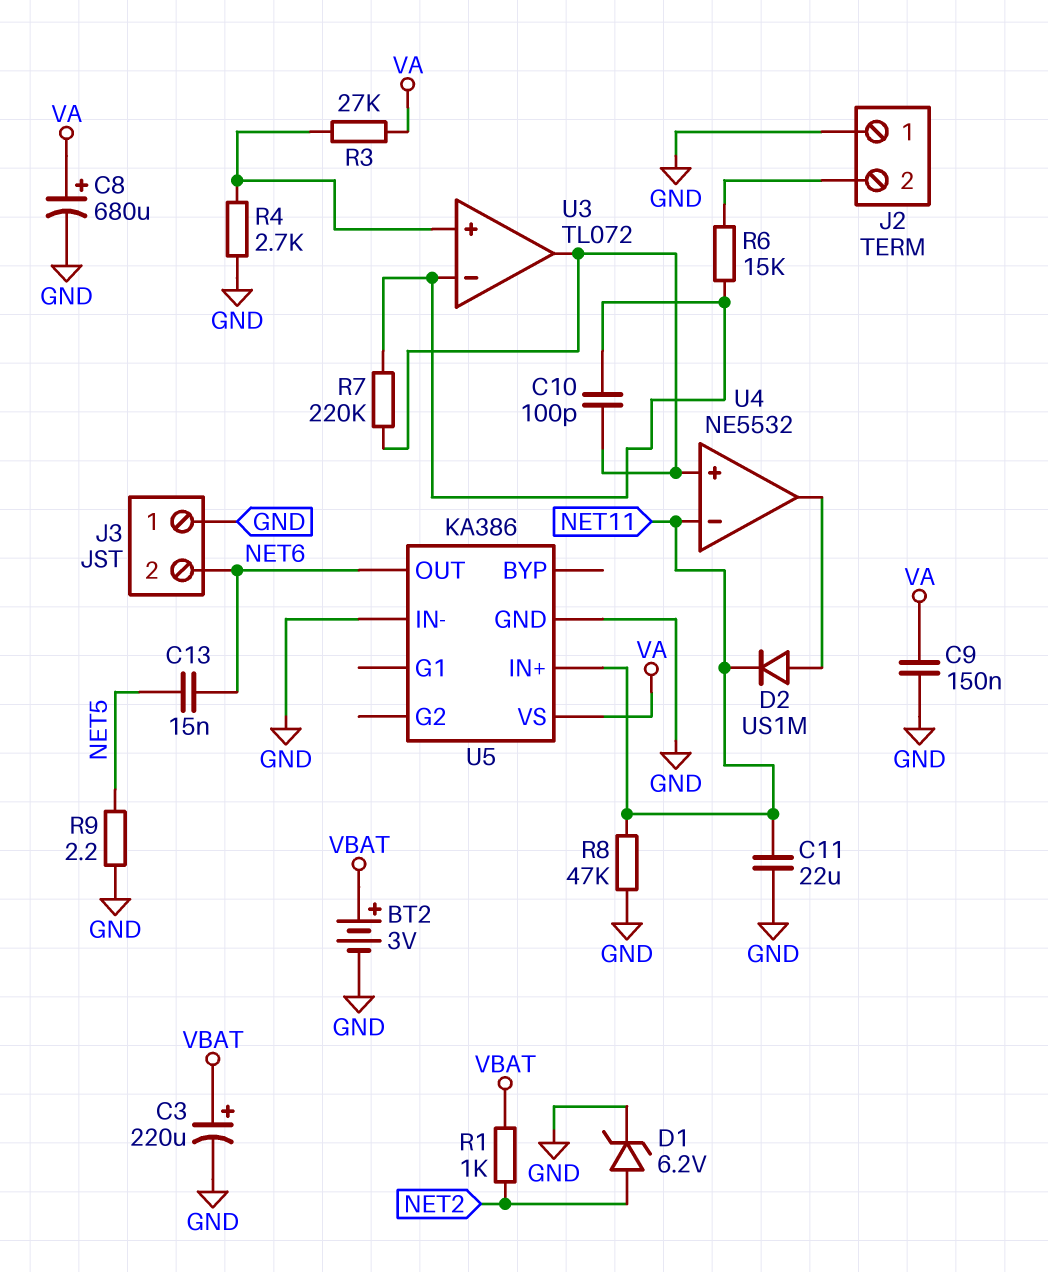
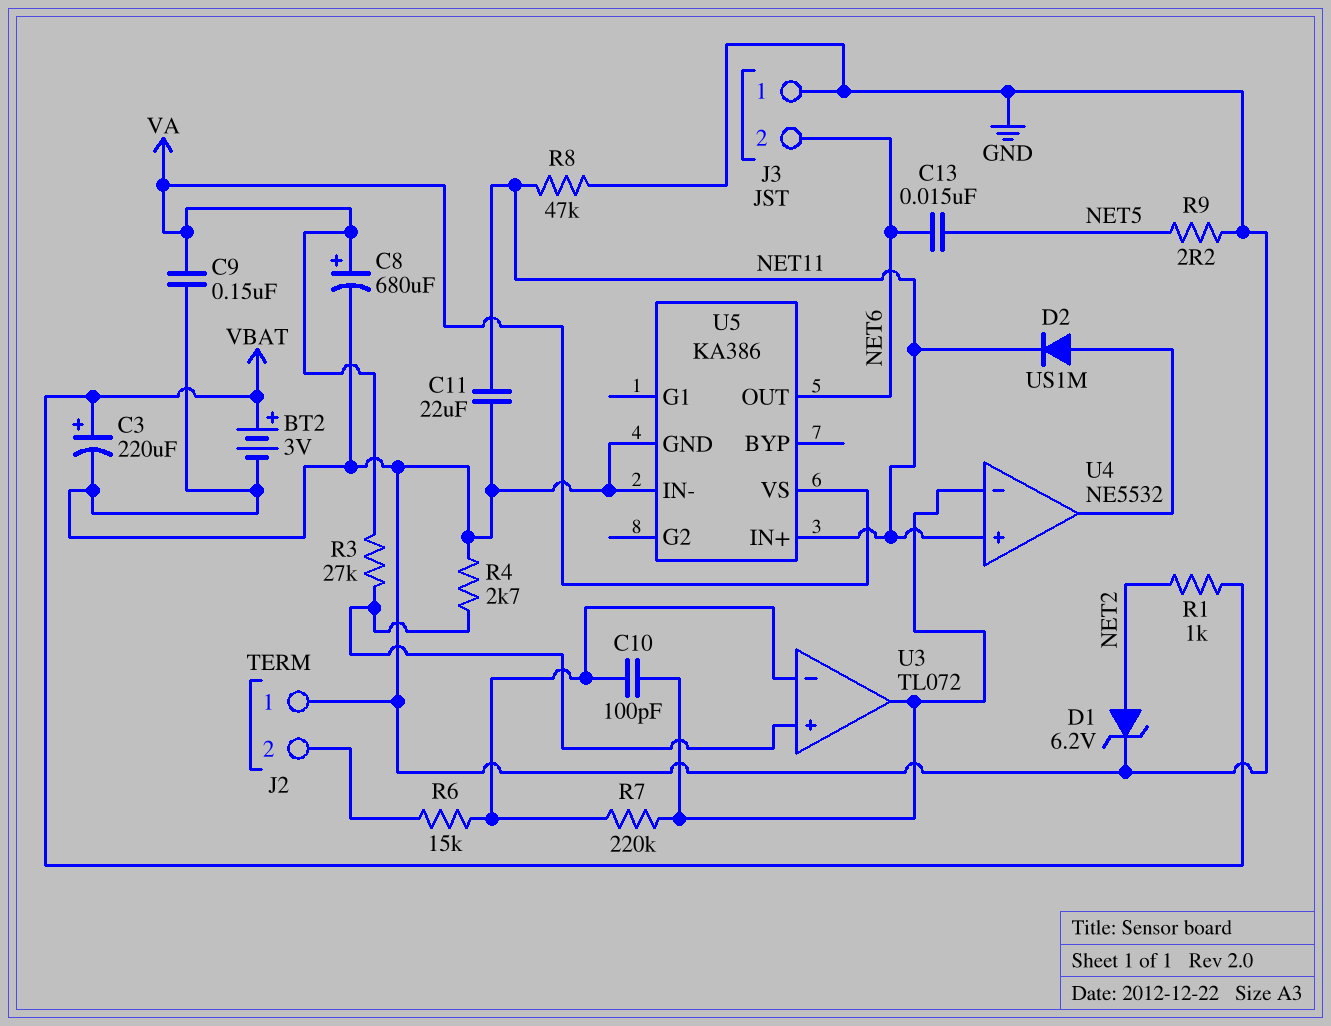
U4 pin in+: U3/out -> NET11
U4 pin in-: NET11 -> U3/out

